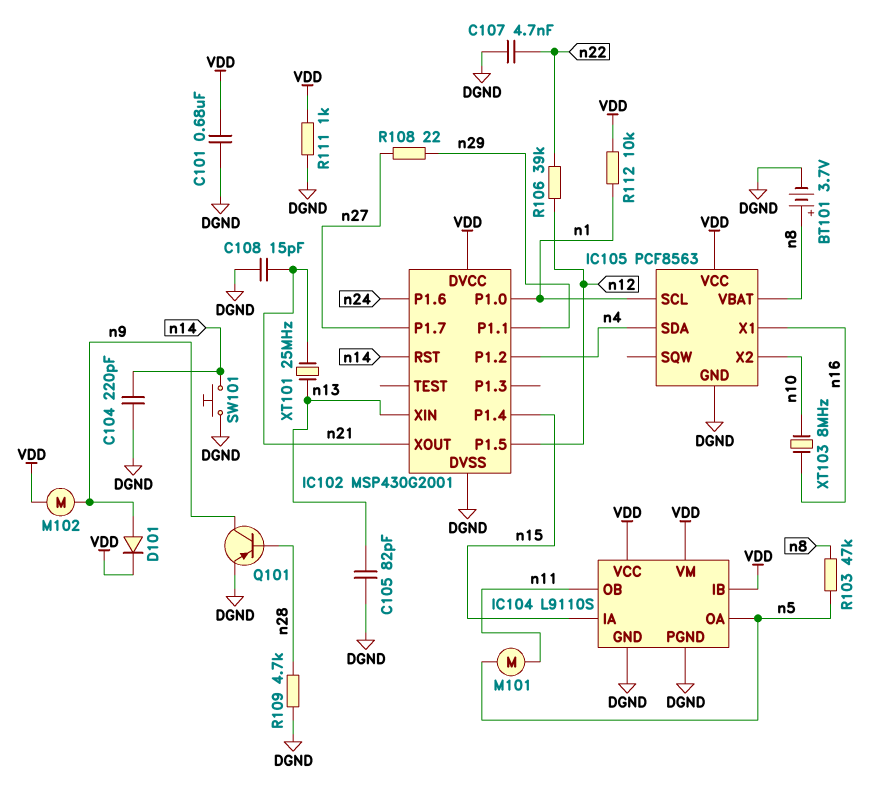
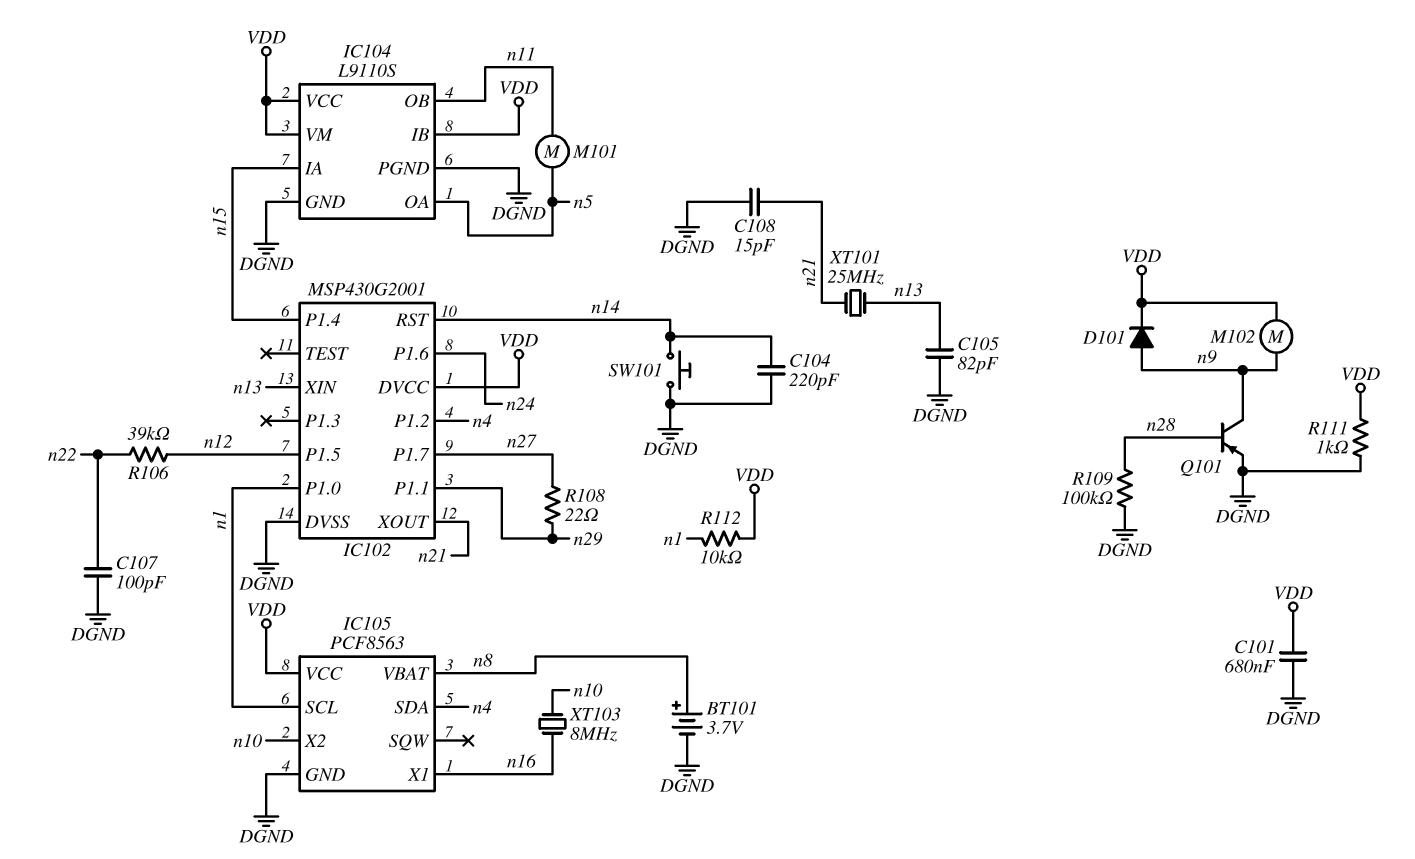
C107: 4.7nF (DGND, n22) -> 100pF (DGND, n22)
R103: 47k (n5, n8) -> none
R109: 4.7k (DGND, n28) -> 100k (DGND, n28)

